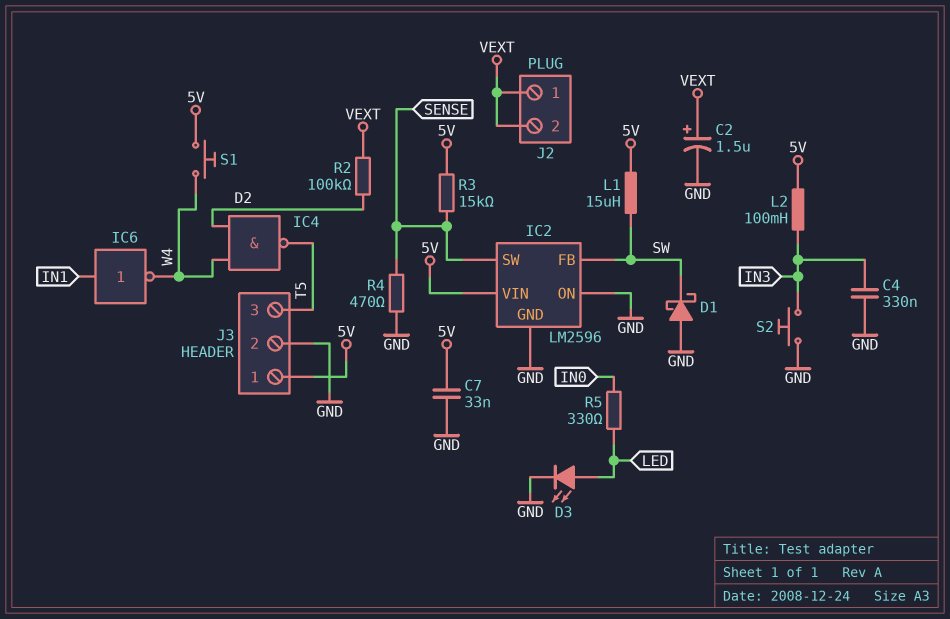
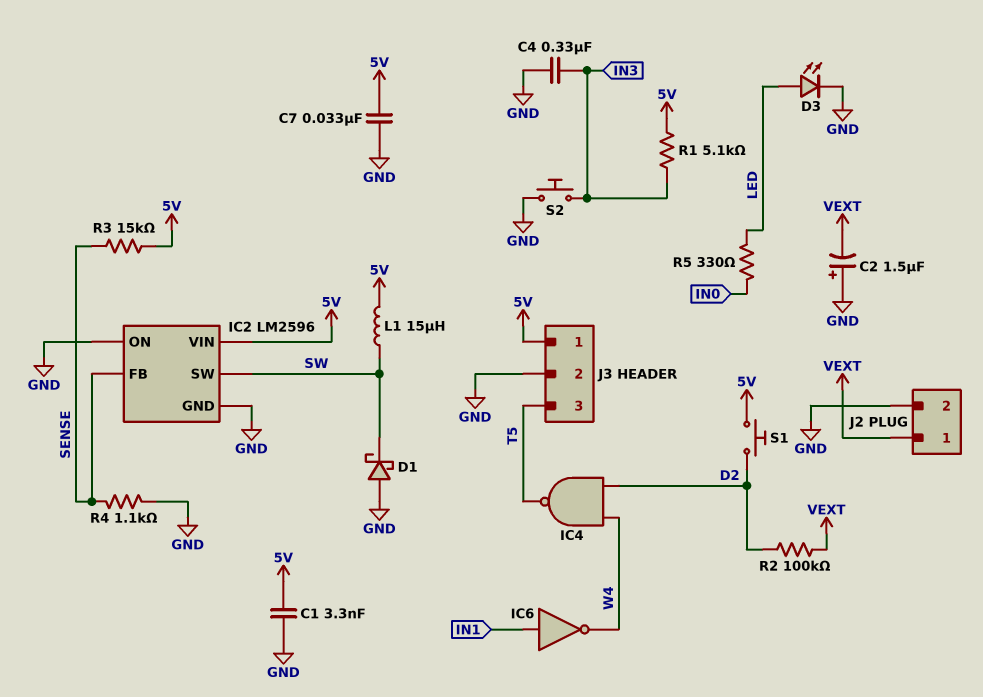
C1: none -> 3.3nF (5V, GND)
C2: 1.5uF (plus VEXT, minus GND) -> 1.5uF (plus GND, minus VEXT)
IC2 pin FB: SW -> SENSE
IC2 pin SW: SENSE -> SW
J2 pin 2: VEXT -> GND
L2: 100mH (5V, IN3) -> none
R1: none -> 5.1k (5V, IN3)
R4: 470 (GND, SENSE) -> 1.1k (GND, SENSE)
S1: button (5V, W4) -> button (5V, D2)

